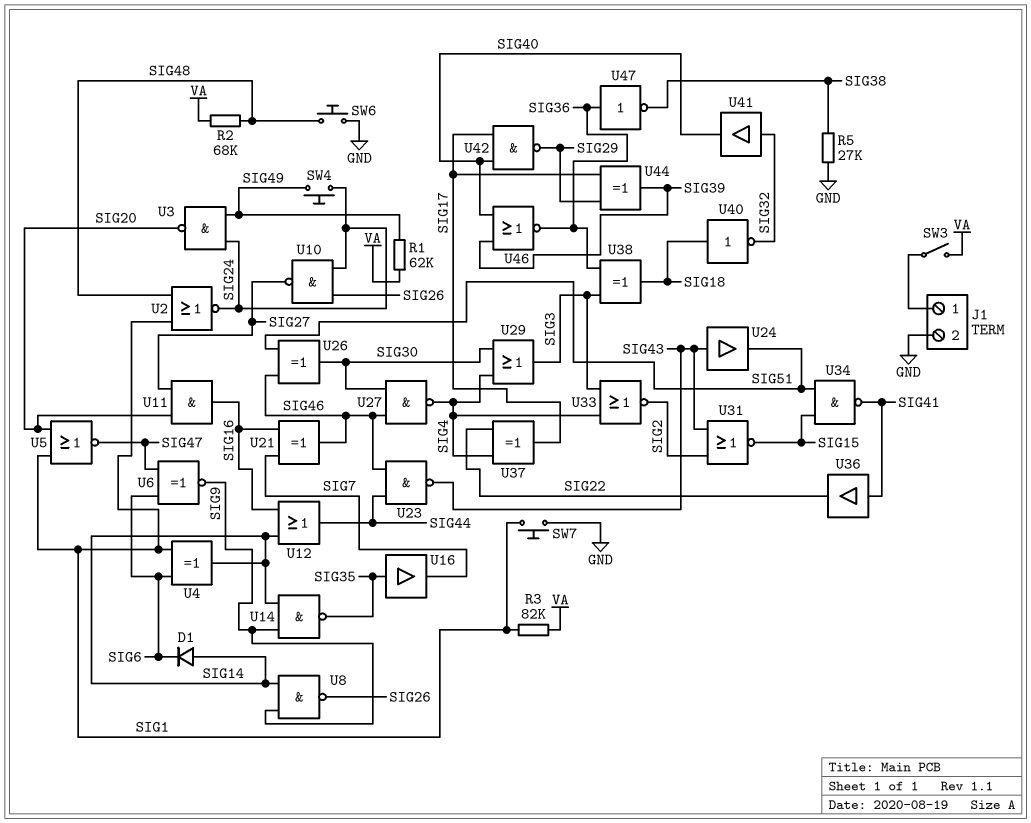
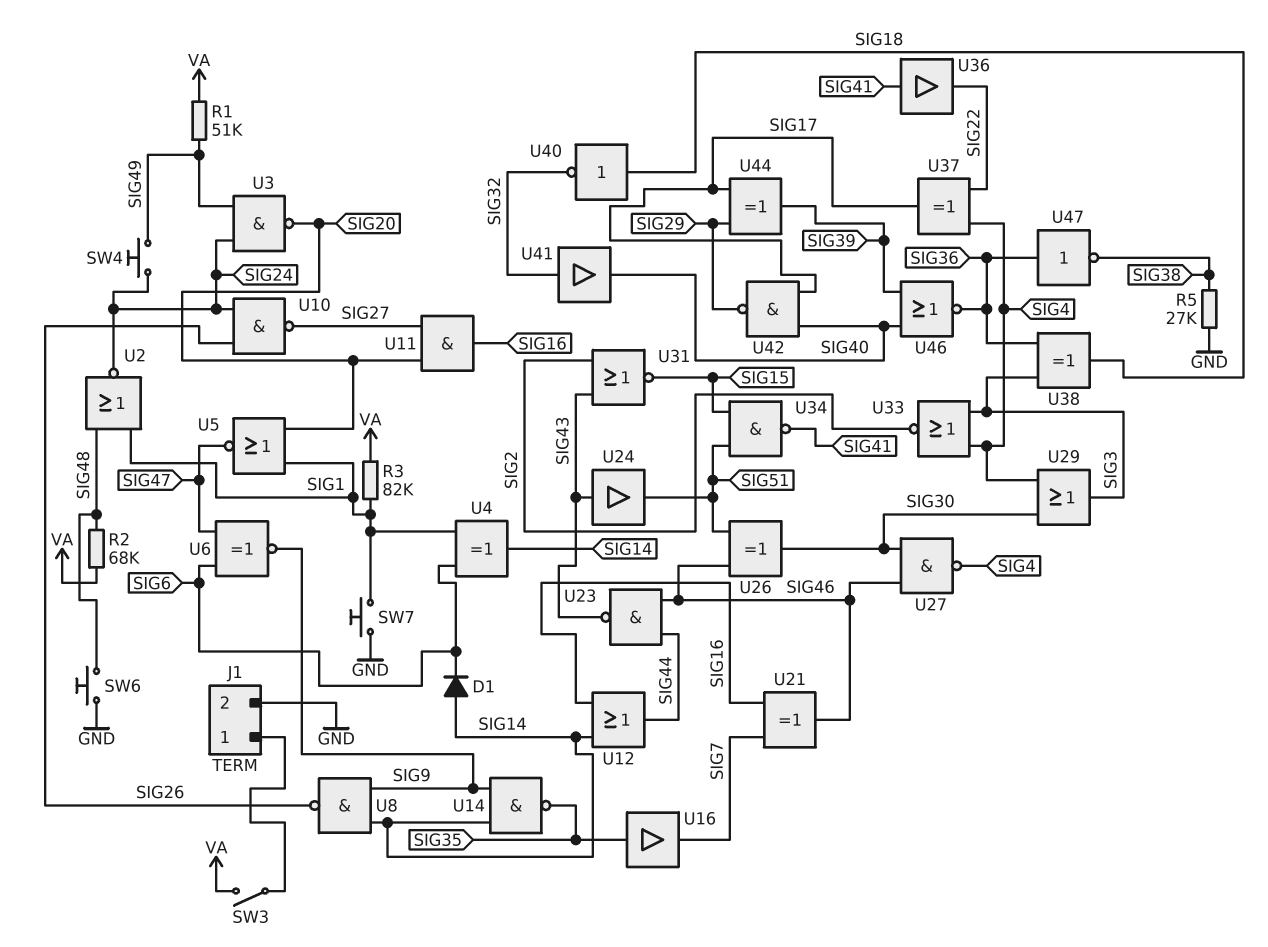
R1: 62k (SIG49, VA) -> 51k (SIG49, VA)

